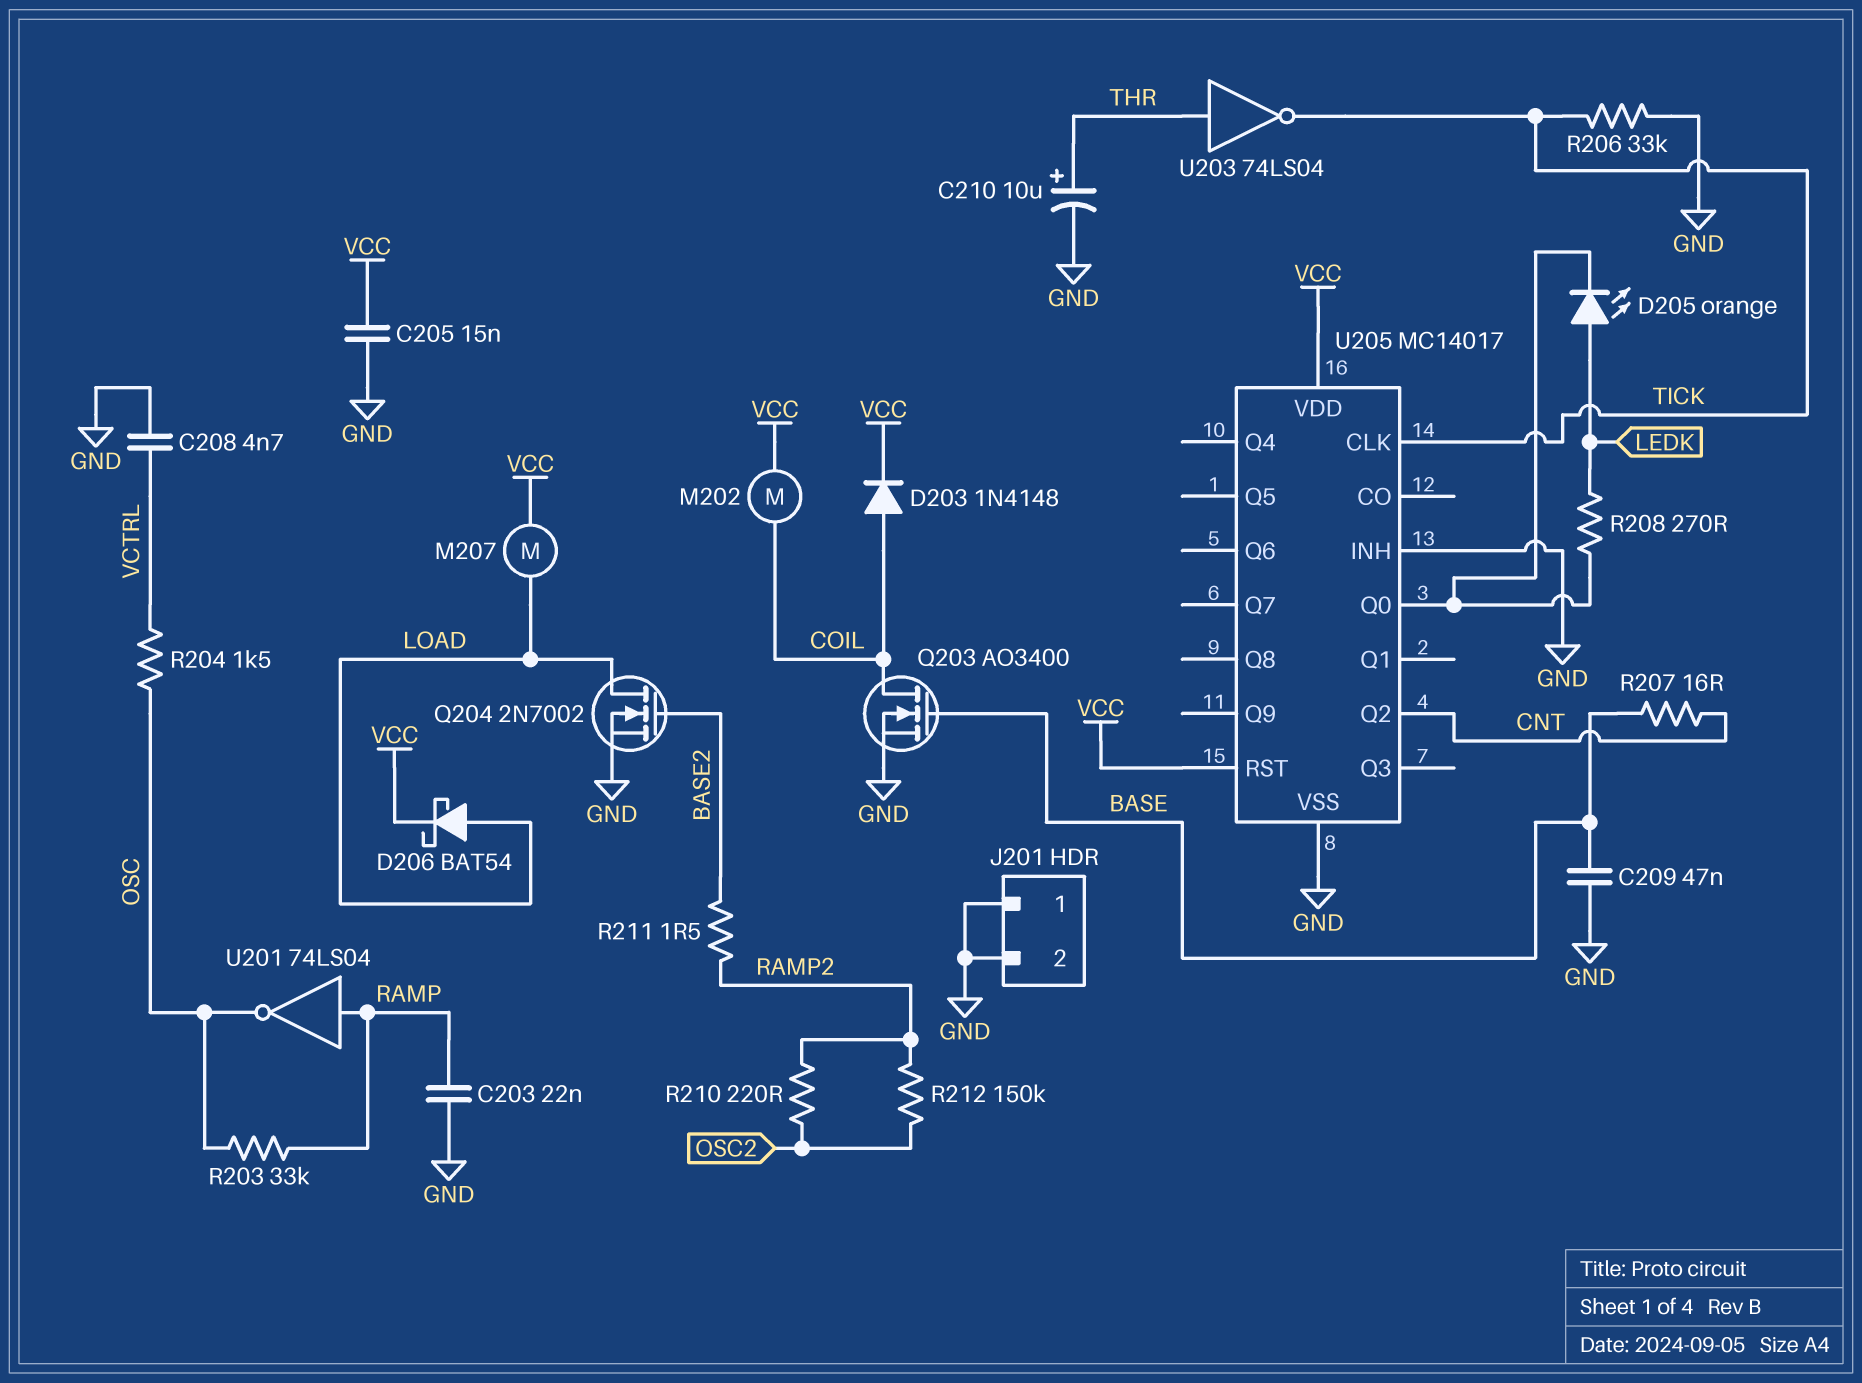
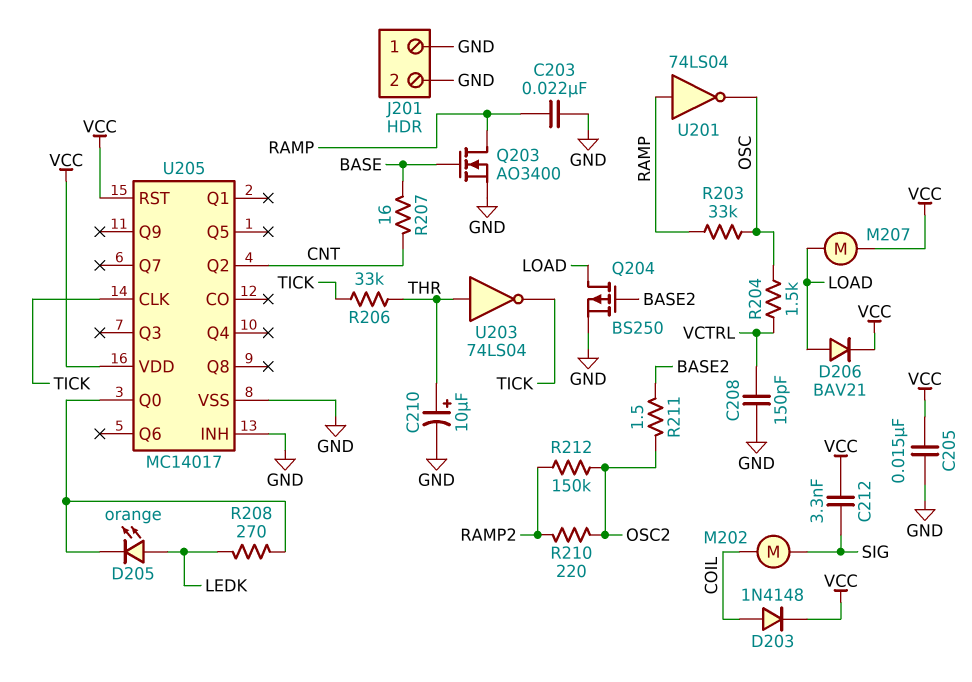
C208: 4.7nF (GND, VCTRL) -> 150pF (GND, VCTRL)
C209: 47nF (BASE, GND) -> none
C212: none -> 3.3nF (SIG, VCC)
D206: schottky BAT54 (A LOAD, K VCC) -> diode BAV21 (A LOAD, K VCC)
M202: motor (COIL, VCC) -> motor (COIL, SIG)
Q203: NMOS AO3400 (G BASE, D COIL, S GND) -> NMOS AO3400 (G BASE, D RAMP, S GND)
Q204: NMOS 2N7002 (G BASE2, D LOAD, S GND) -> PMOS BS250 (G BASE2, D LOAD, S GND)
R206: 33k (GND, TICK) -> 33k (THR, TICK)
R211: 1.5 (BASE2, RAMP2) -> 1.5 (BASE2, OSC2)

